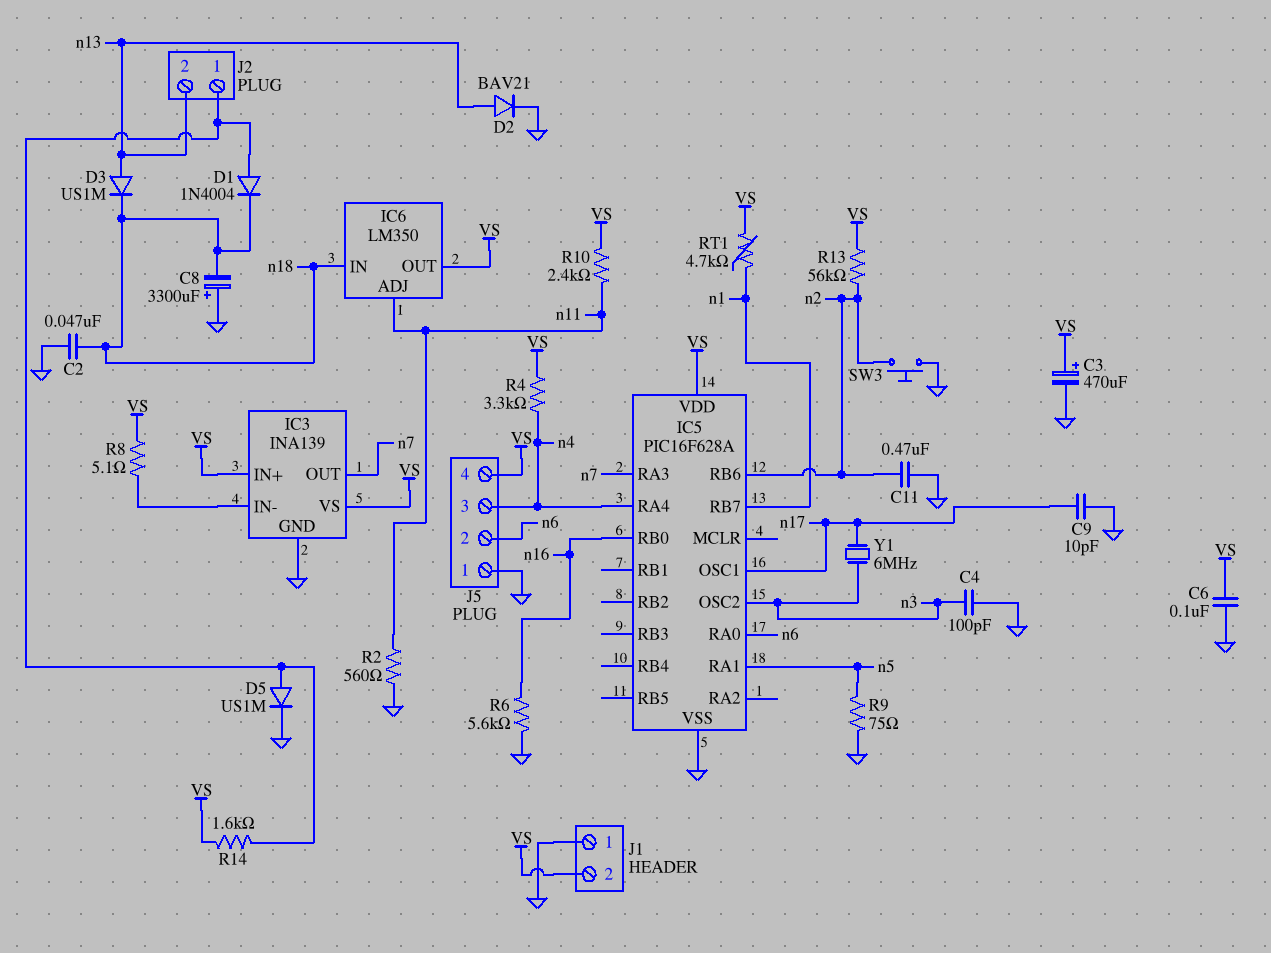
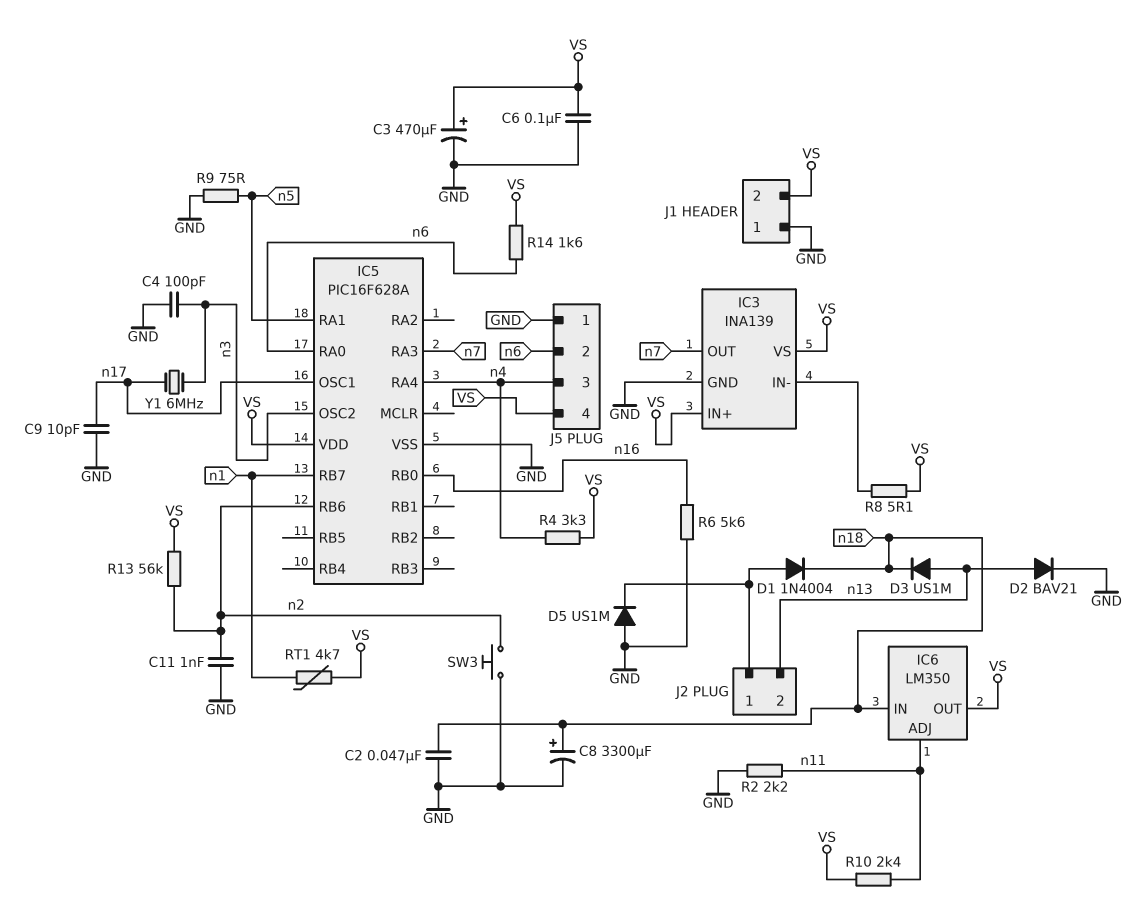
C8: 3300uF (plus GND, minus n18) -> 3300uF (plus n18, minus GND)
C11: 470nF (GND, n2) -> 1nF (GND, n2)
D5: diode US1M (A J2/1, K GND) -> diode US1M (A GND, K J2/1)
R2: 560 (GND, n11) -> 2.2k (GND, n11)
R14: 1.6k (J2/1, VS) -> 1.6k (VS, n6)

